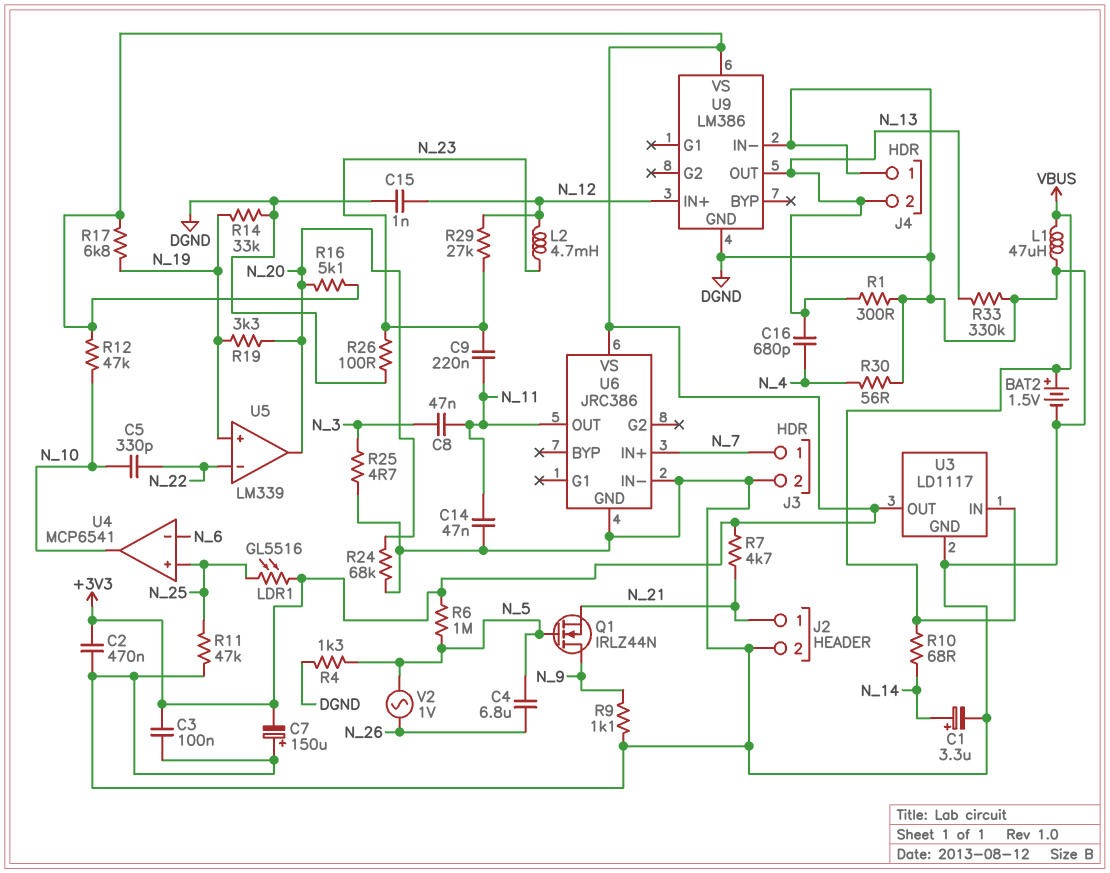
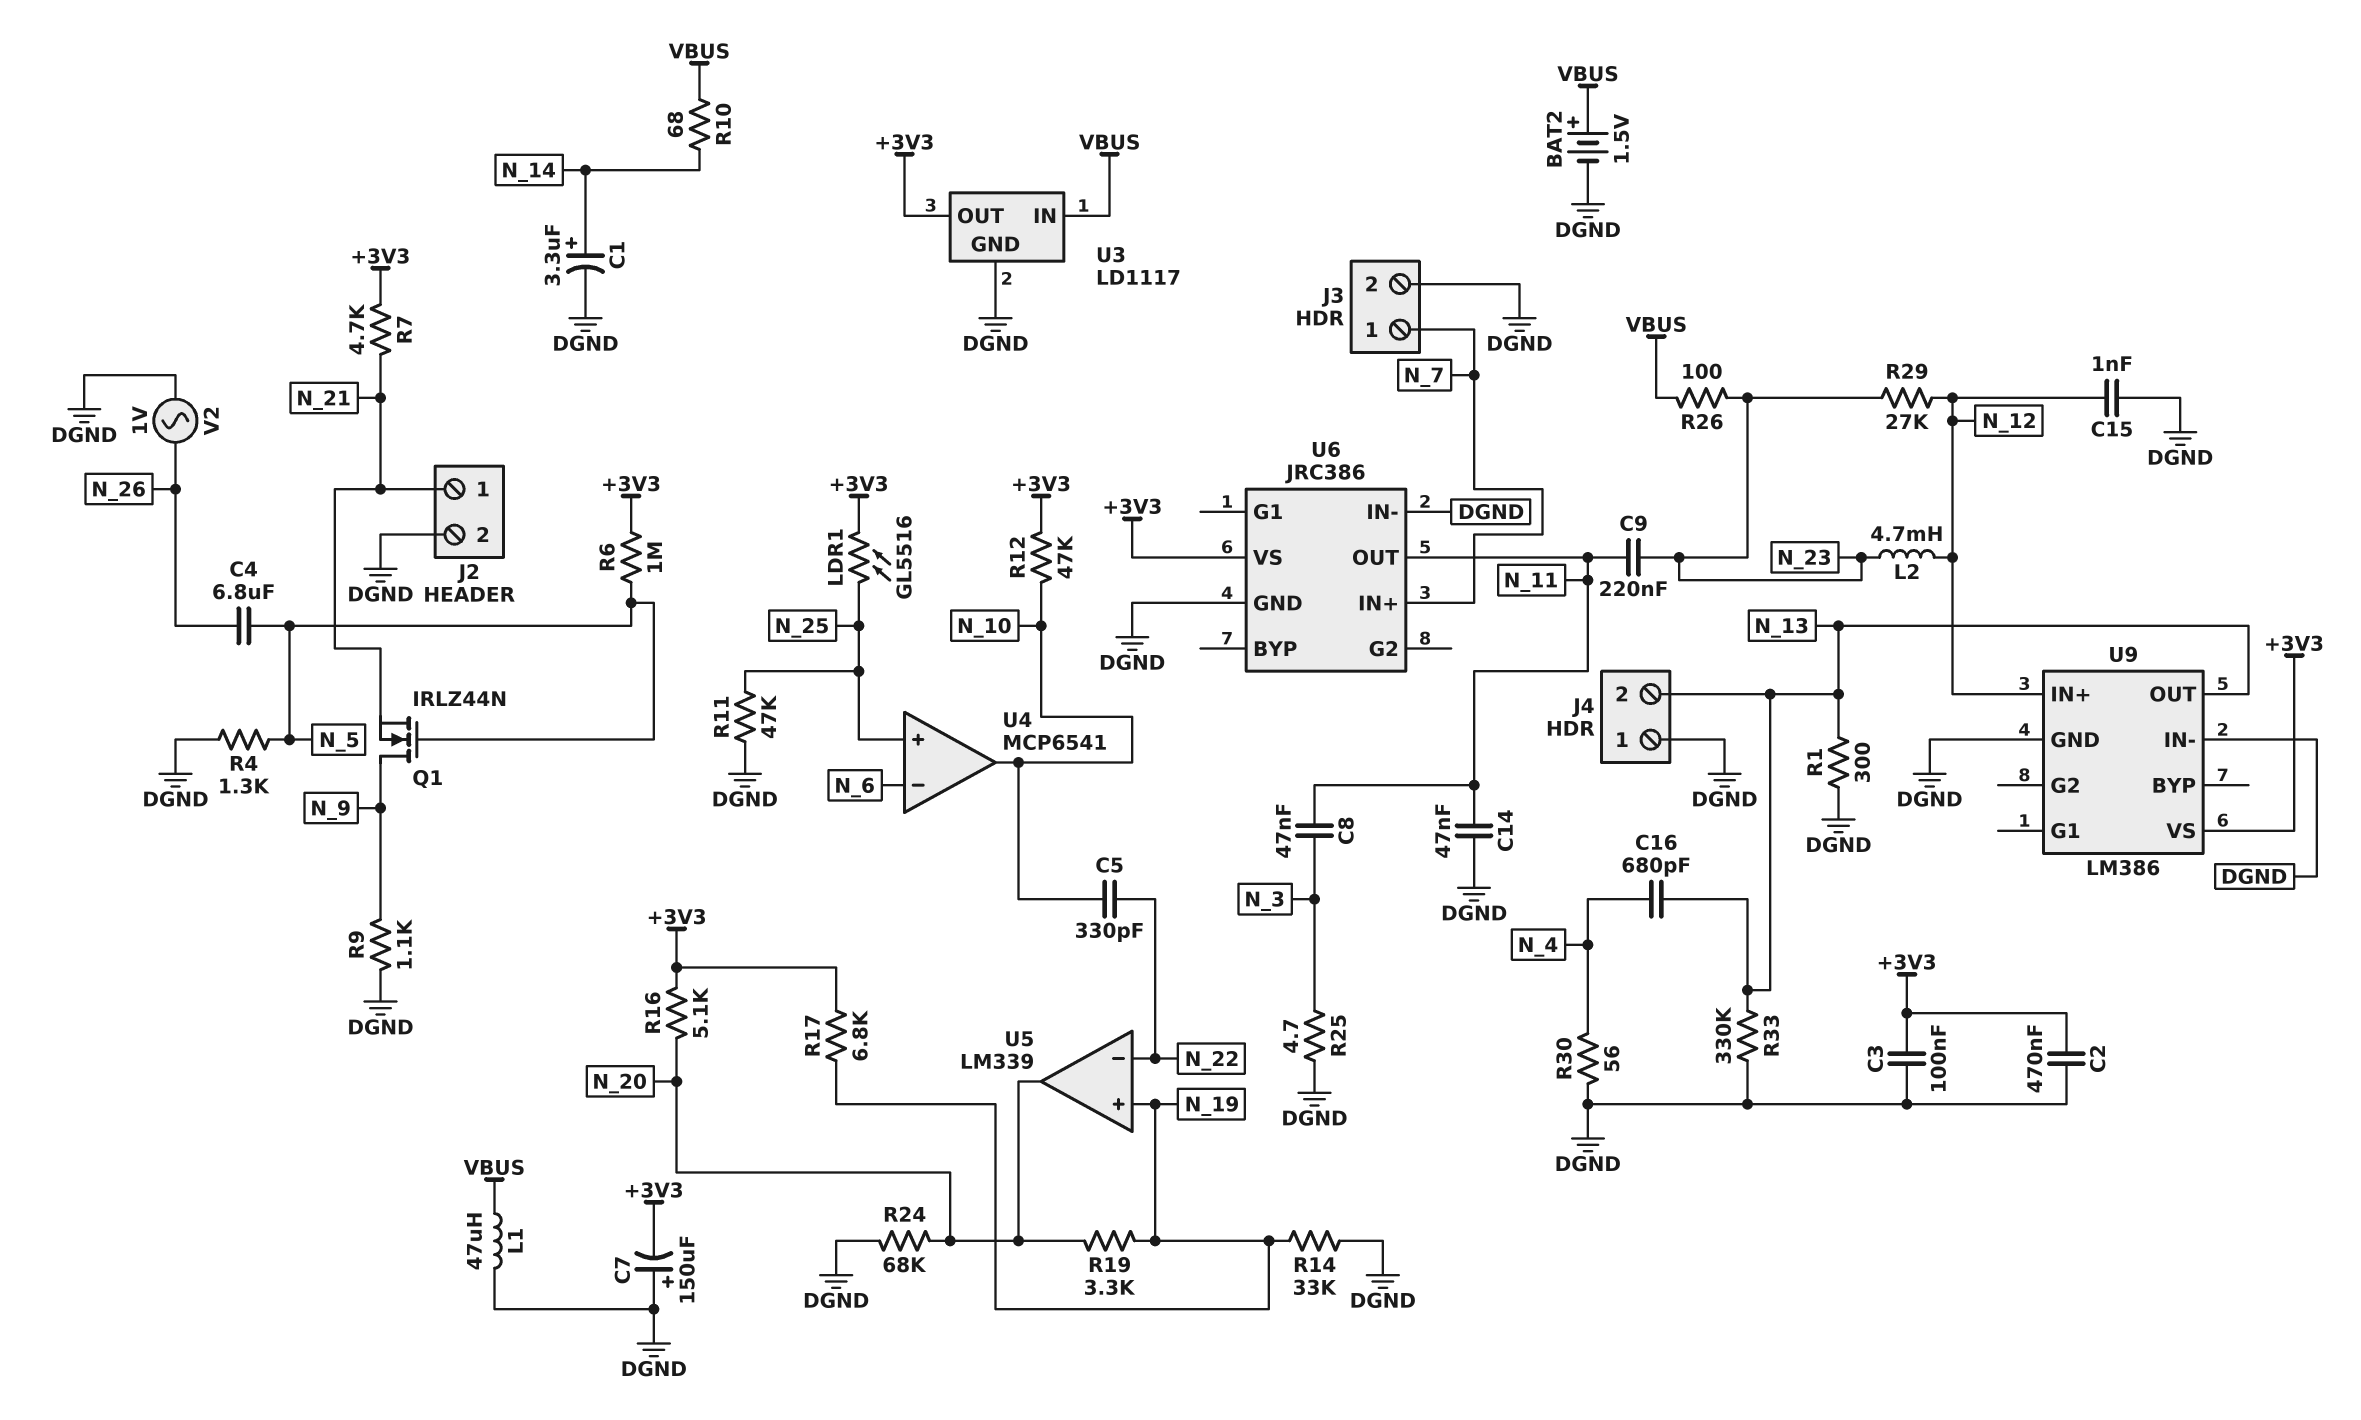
R26: 100 (DGND, N_23) -> 100 (N_23, VBUS)
V2: AC 1V (N_5, N_26) -> AC 1V (DGND, N_26)

